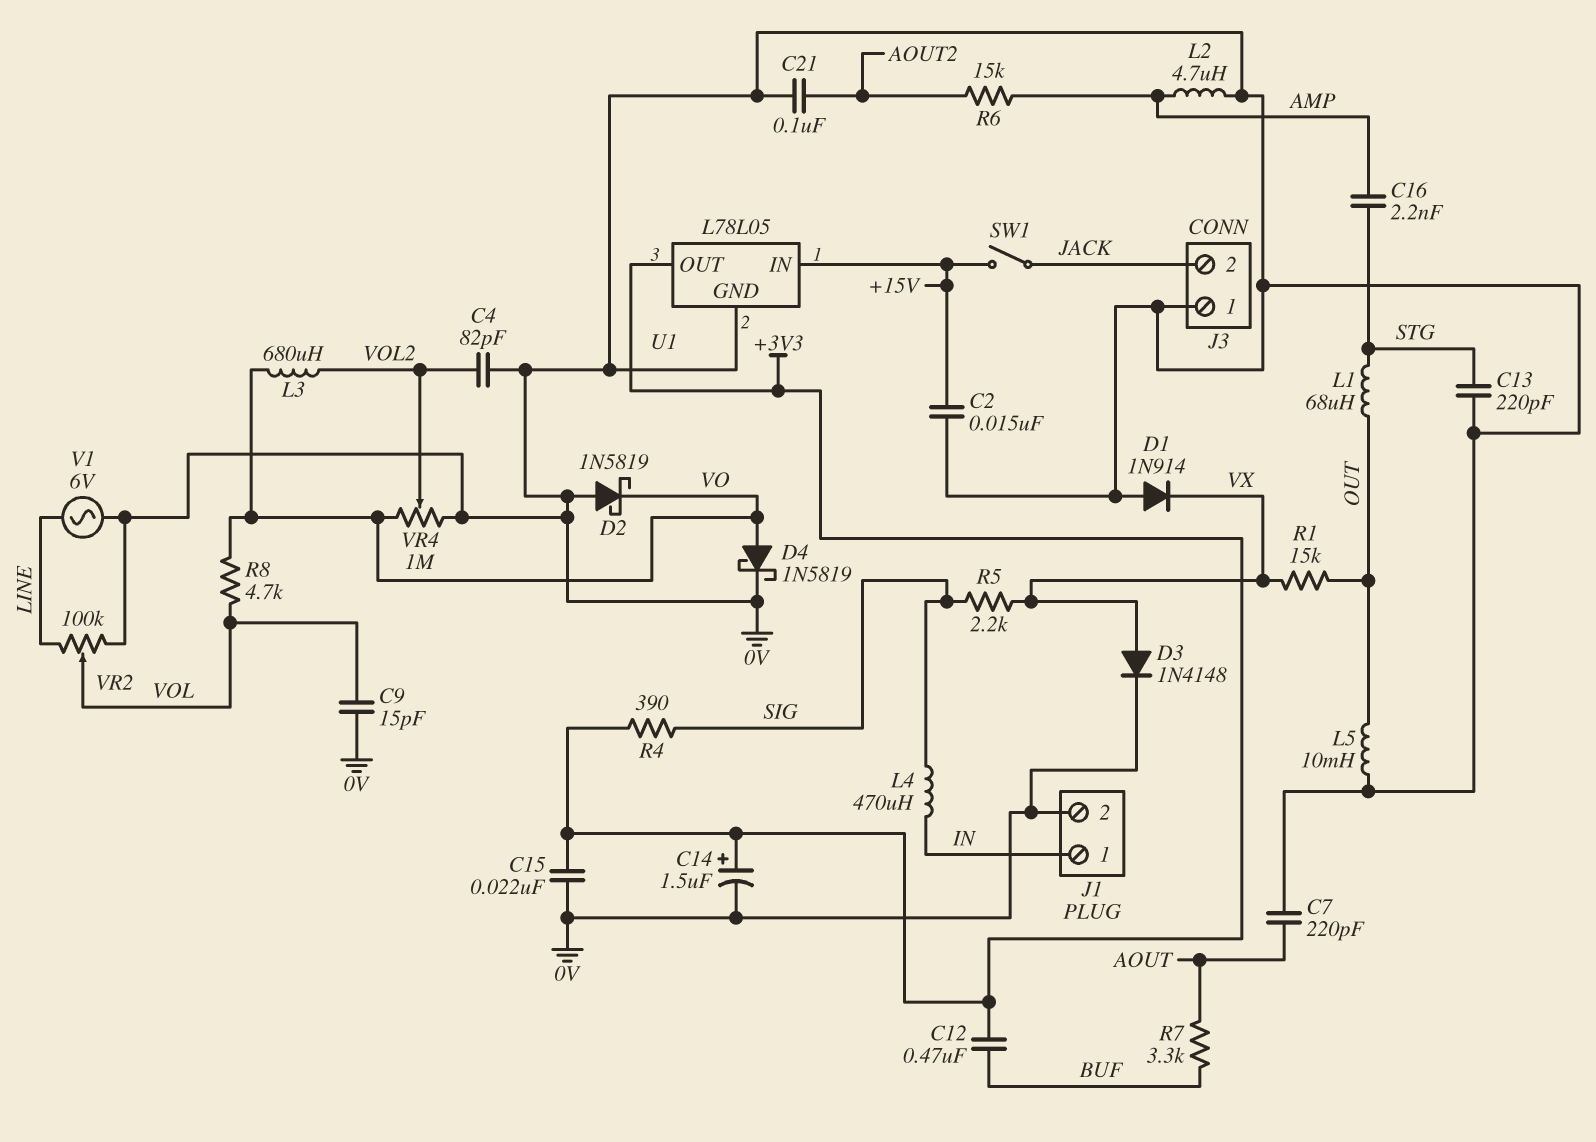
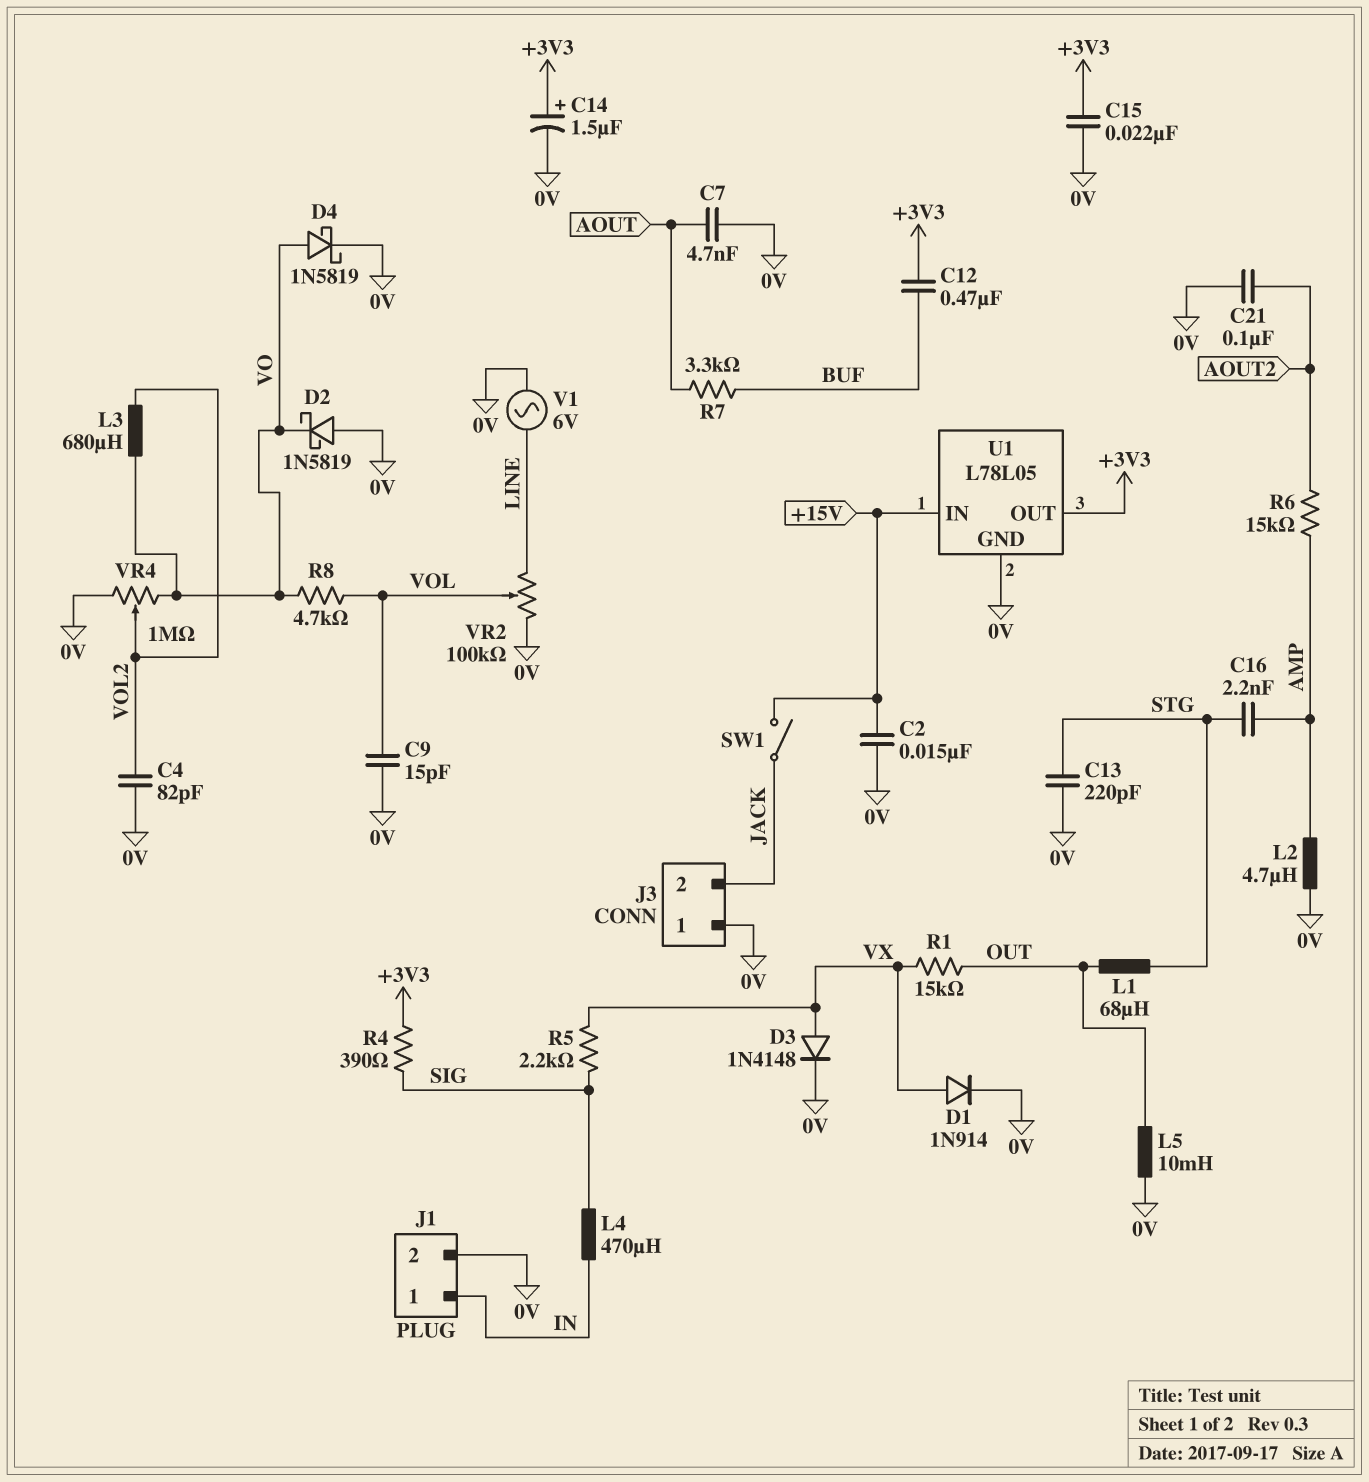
C7: 220pF (0V, AOUT) -> 4.7nF (0V, AOUT)
D1: diode 1N914 (A 0V, K VX) -> diode 1N914 (A VX, K 0V)

